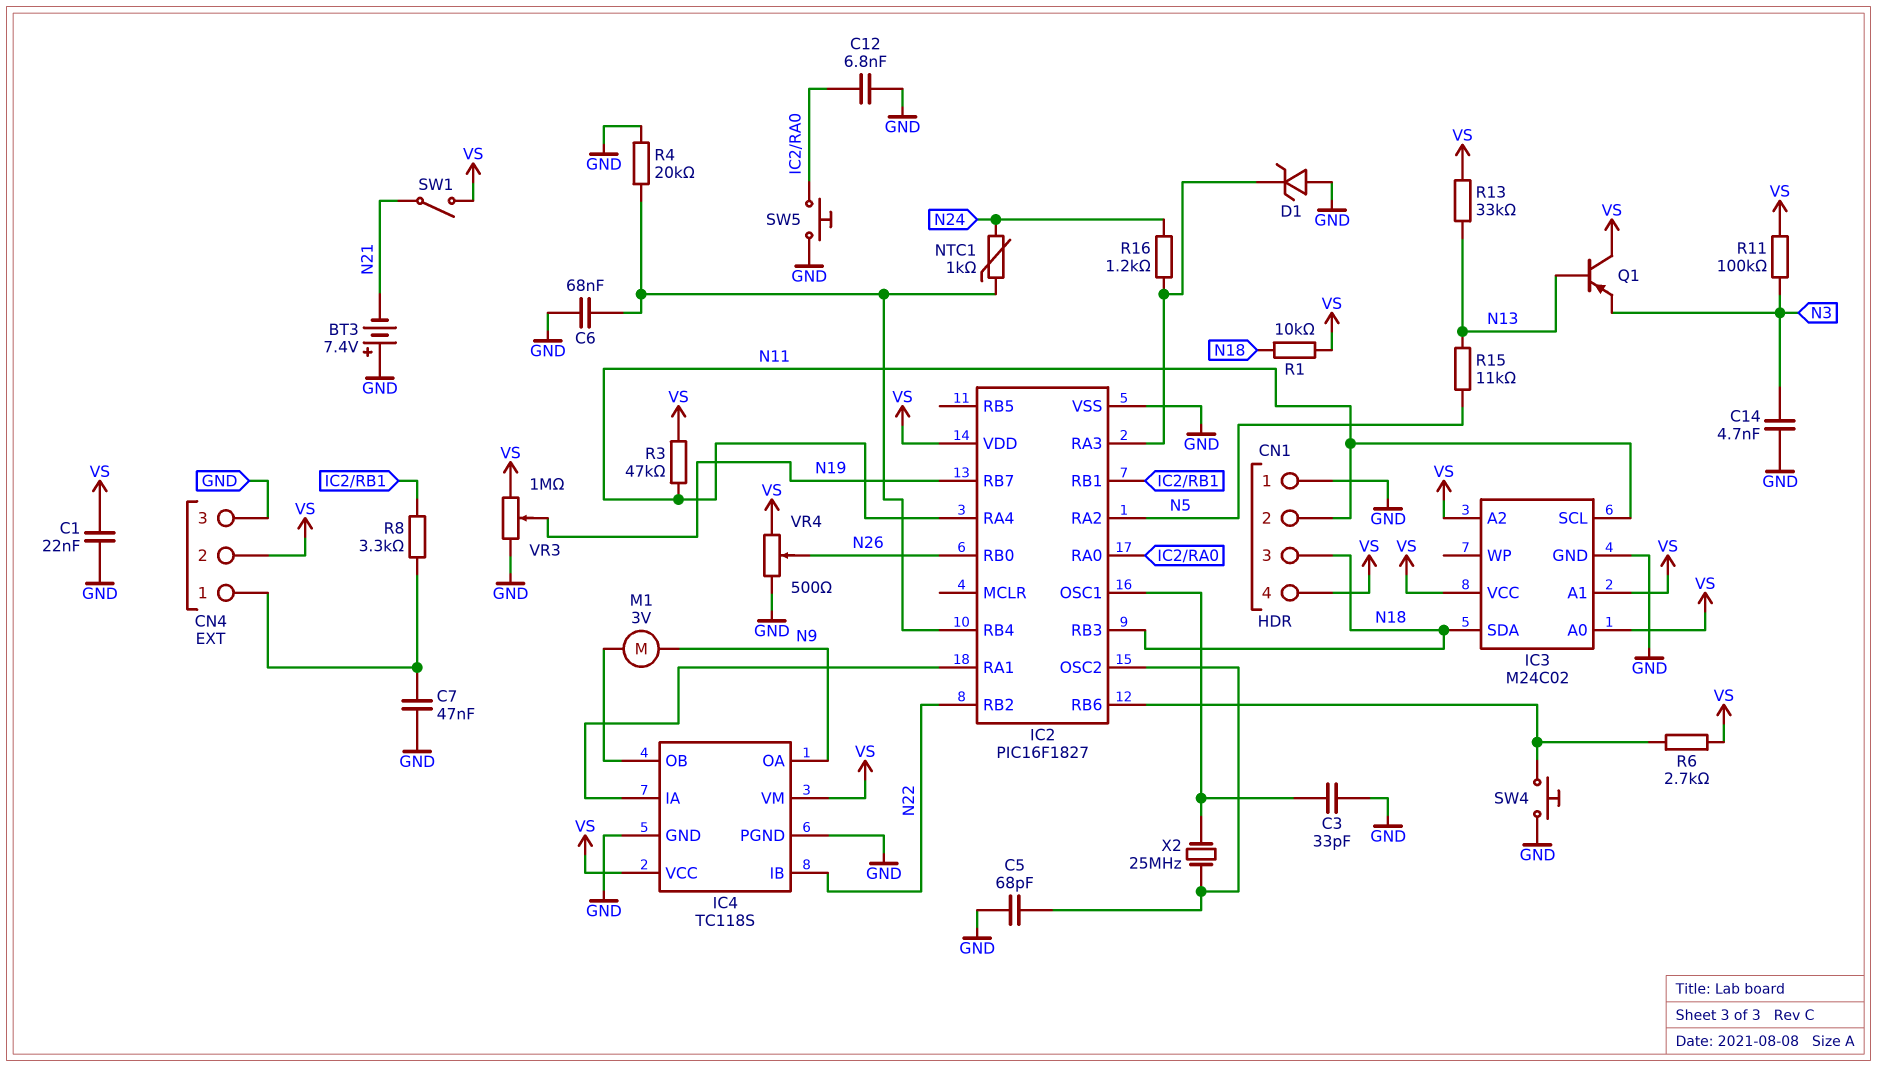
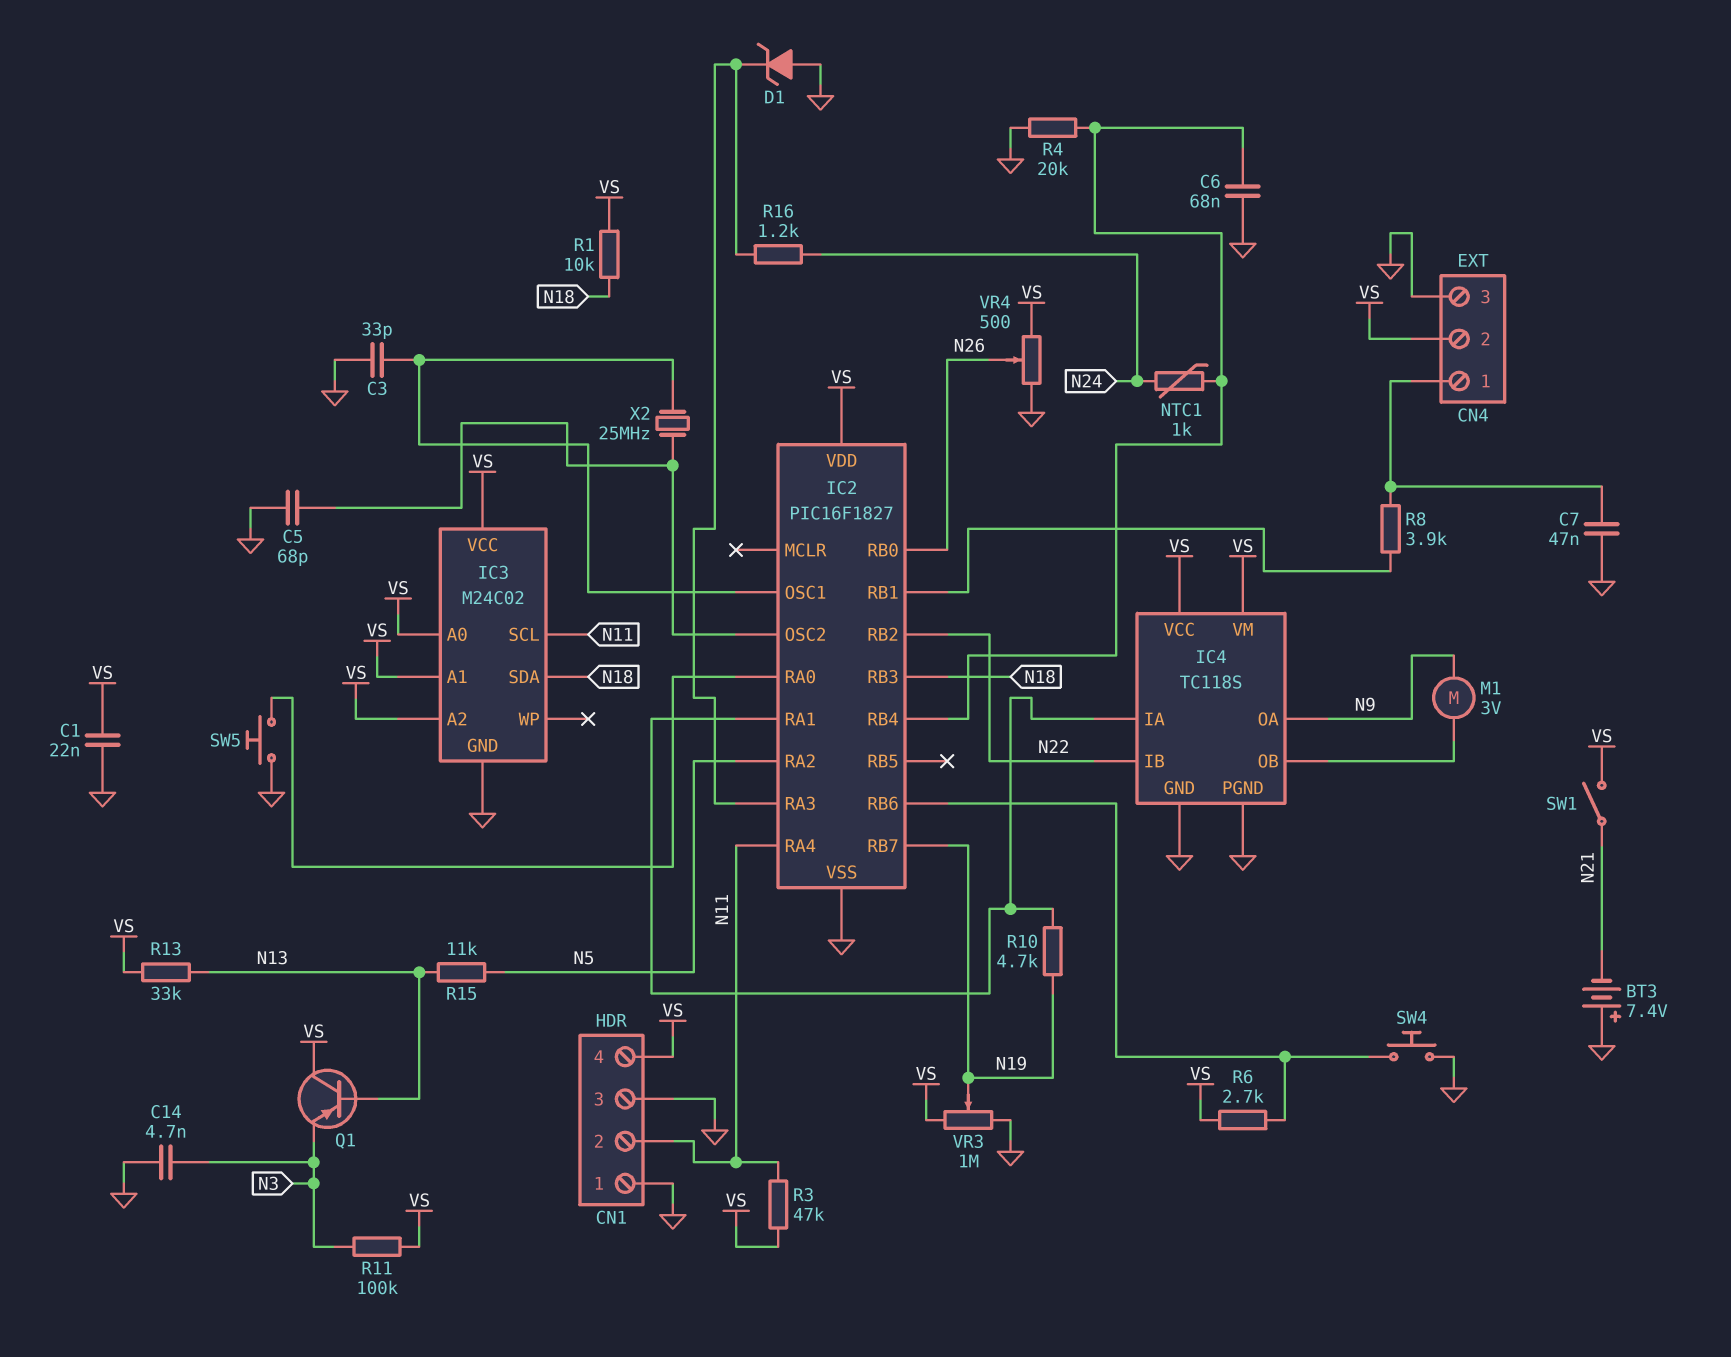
C12: 6.8nF (GND, IC2/RA0) -> none
CN1 pin 3: N18 -> GND
R8: 3.3k (CN4/1, IC2/RB1) -> 3.9k (CN4/1, IC2/RB1)
R10: none -> 4.7k (IC2/RA1, N19)

